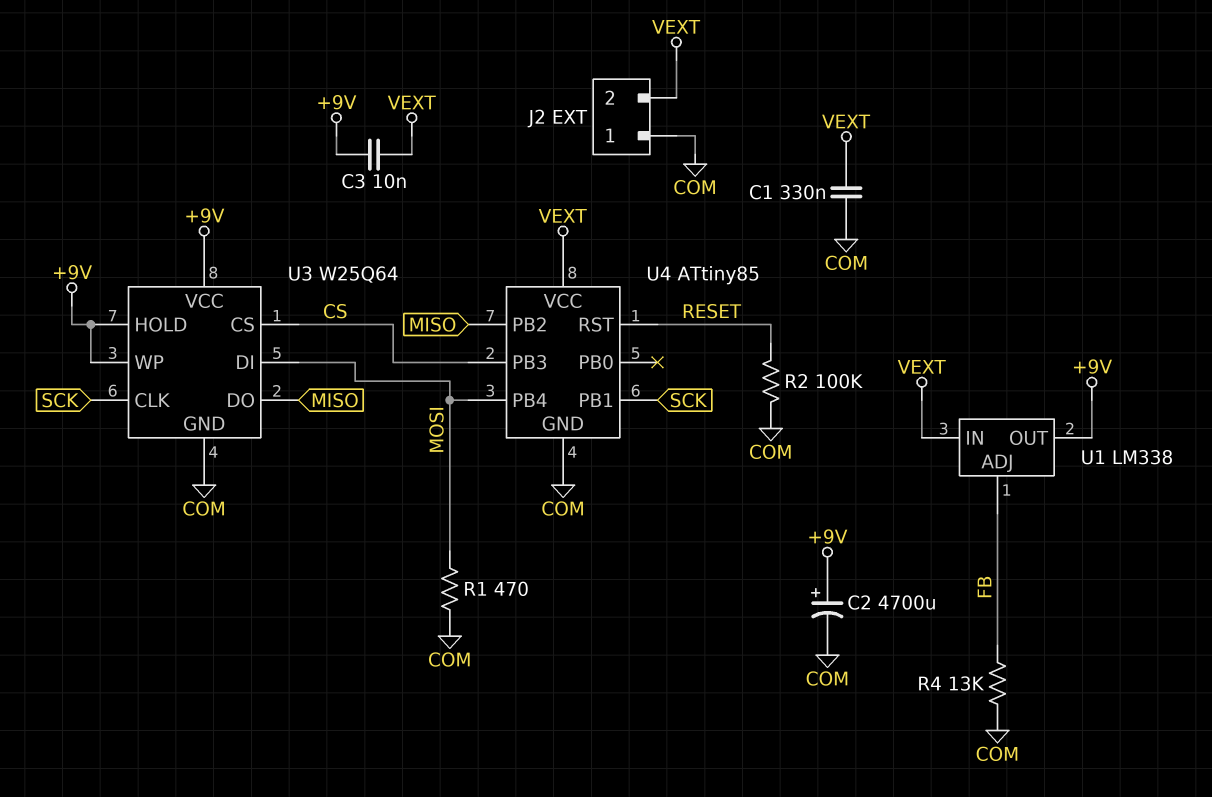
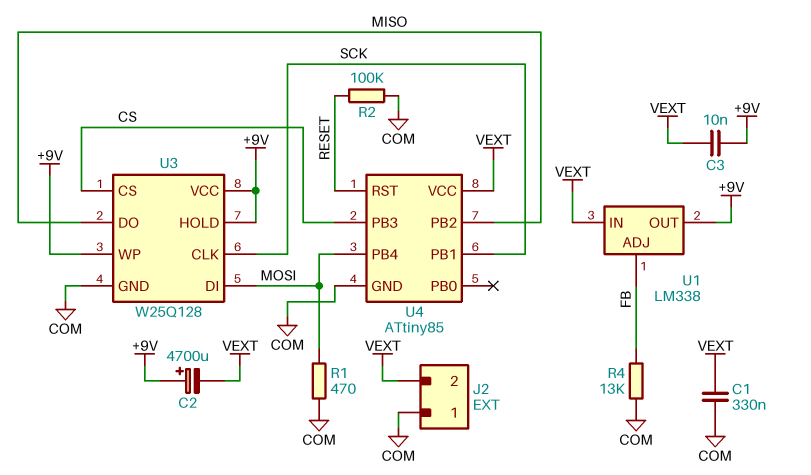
C2: 4700uF (plus +9V, minus COM) -> 4700uF (plus +9V, minus VEXT)
U3: W25Q64 -> W25Q128

